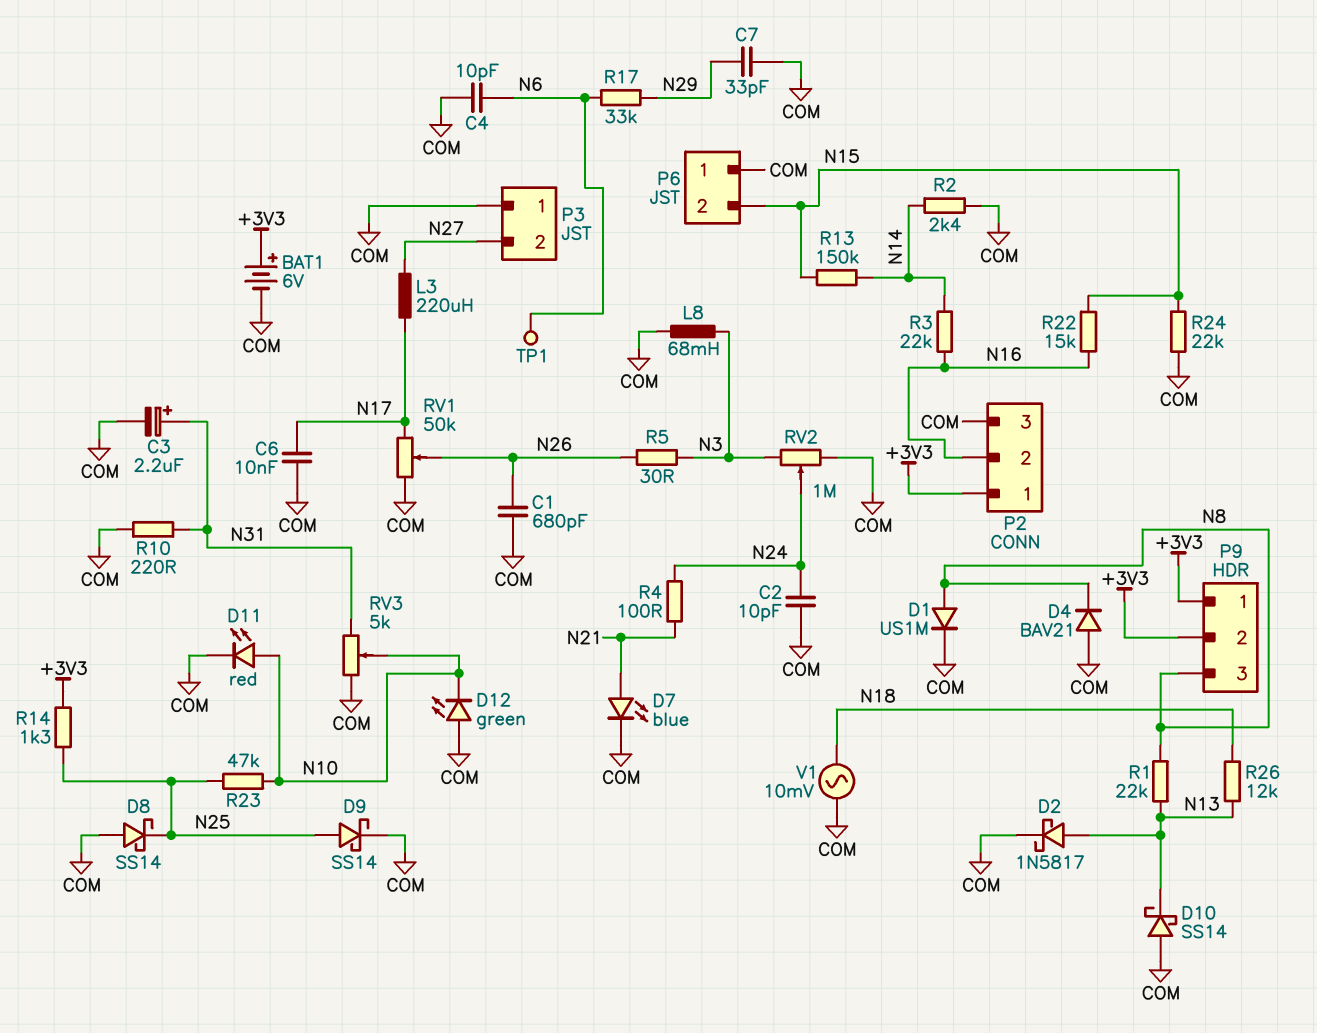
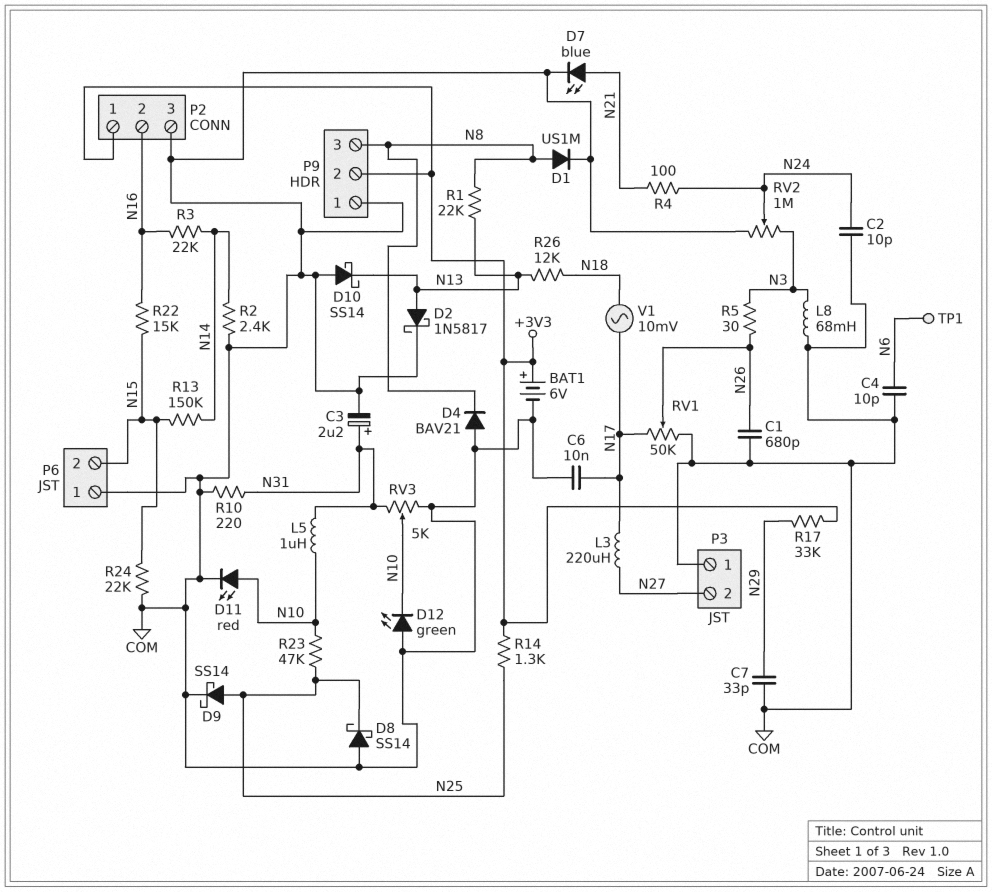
L5: none -> 1uH (N10, N31)
P9 pin 1: +3V3 -> COM
R17: 33k (N6, N29) -> 33k (+3V3, N29)
V1: AC 10mV (COM, N18) -> AC 10mV (N17, N18)

